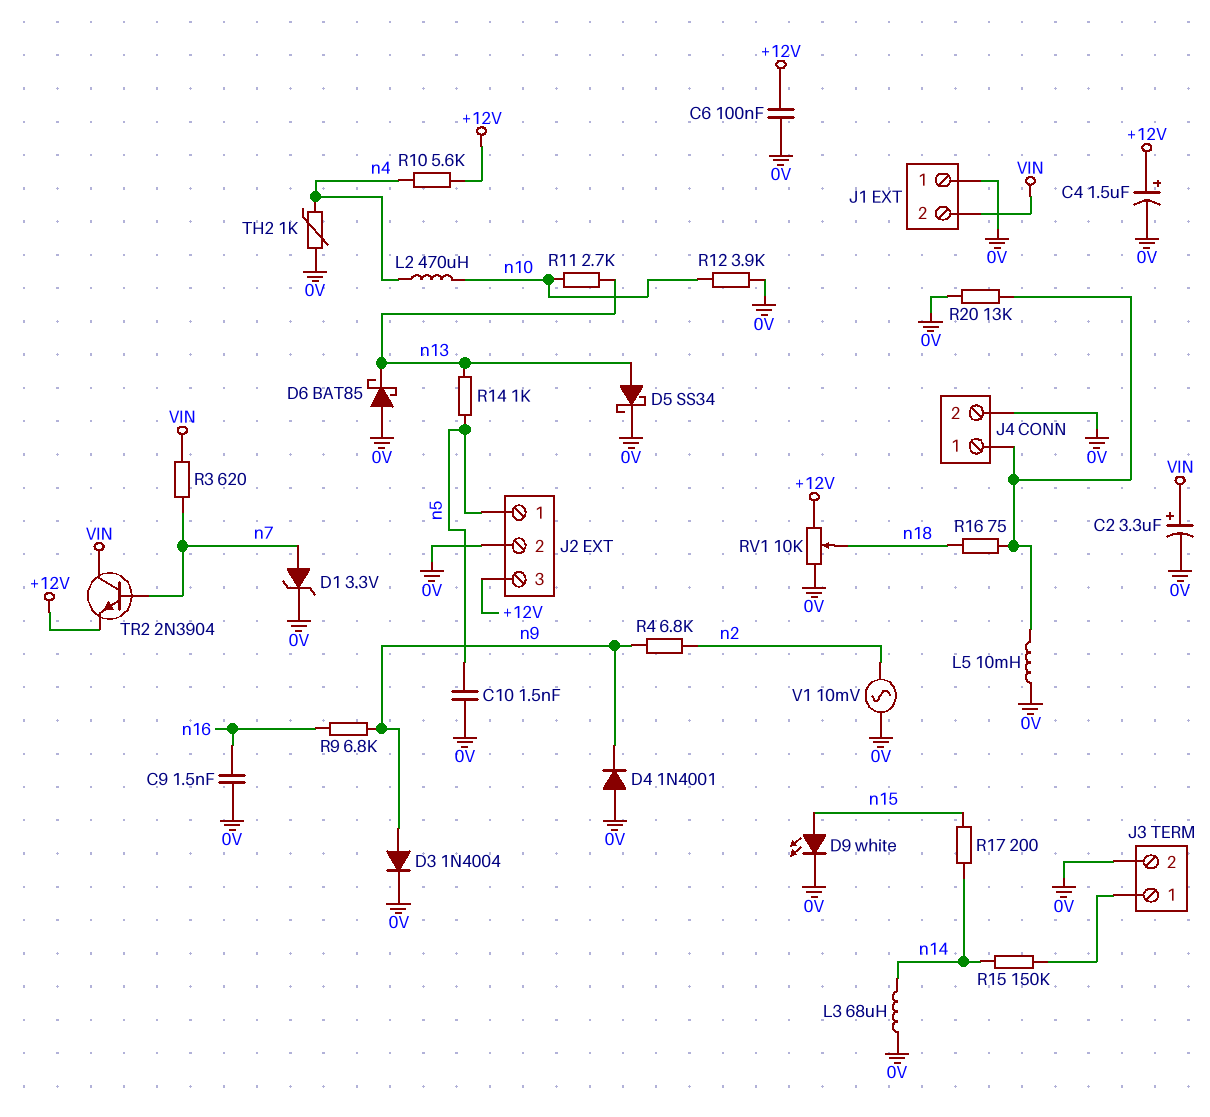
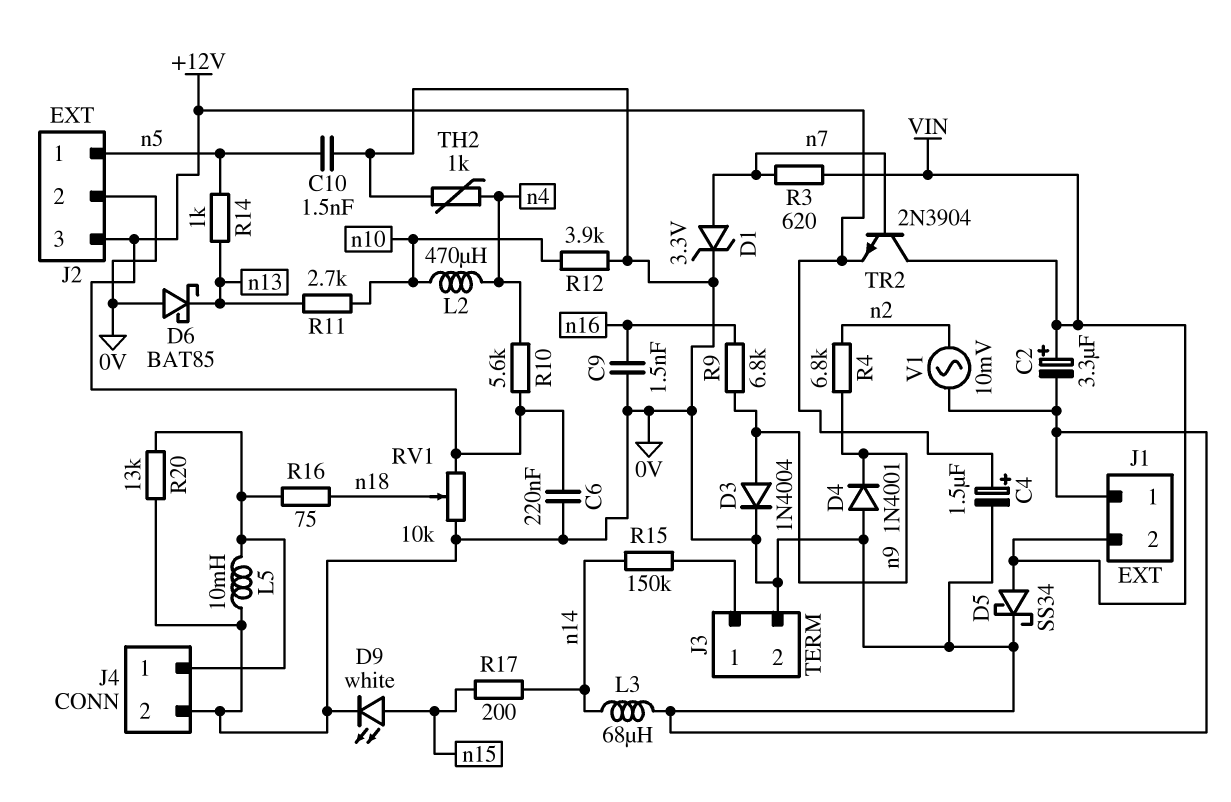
C6: 100nF (+12V, 0V) -> 220nF (+12V, 0V)
D5: schottky SS34 (A n13, K 0V) -> schottky SS34 (A VIN, K 0V)

